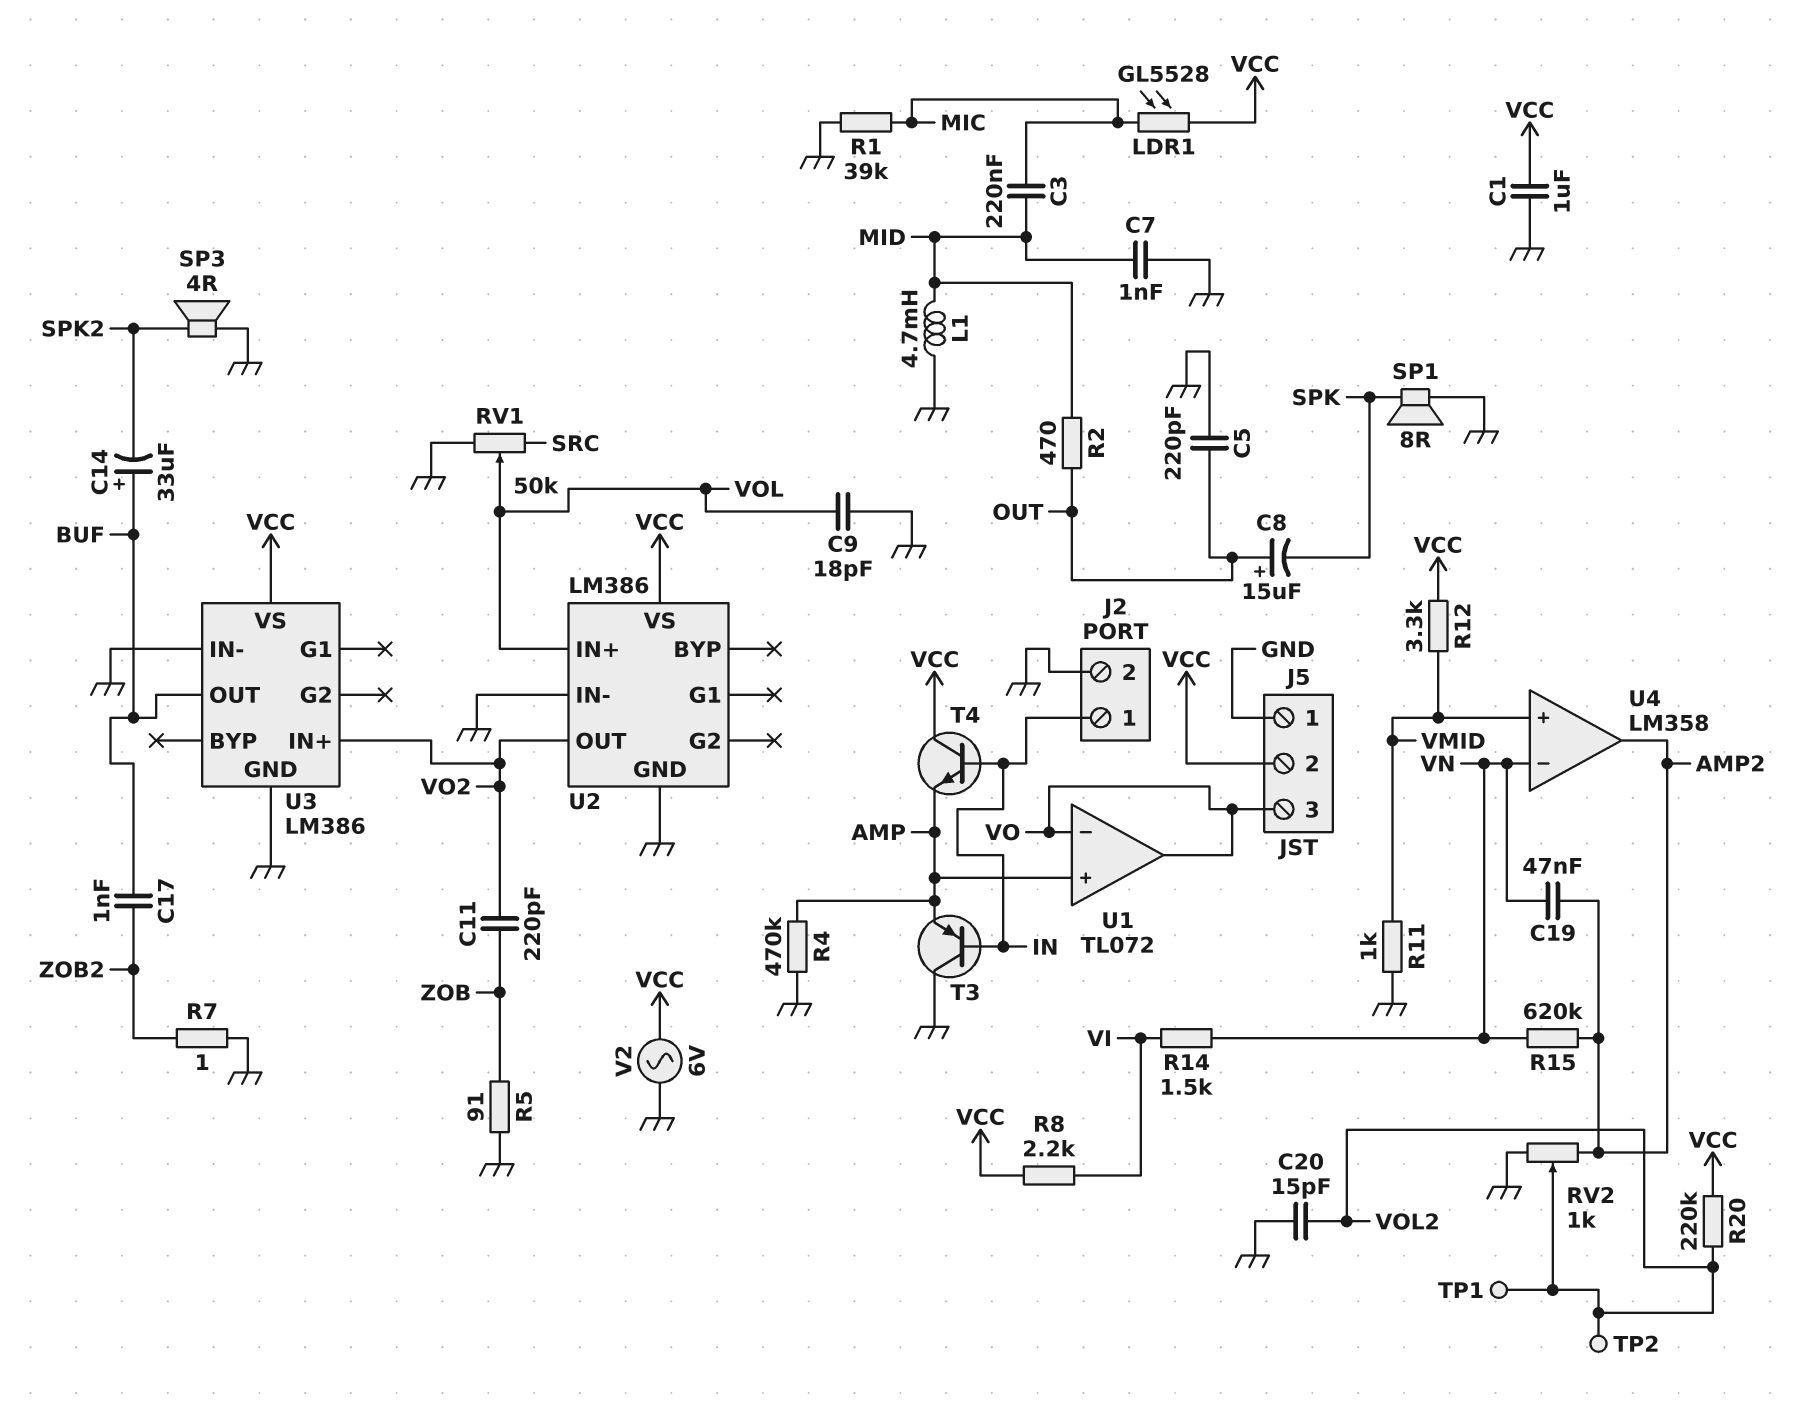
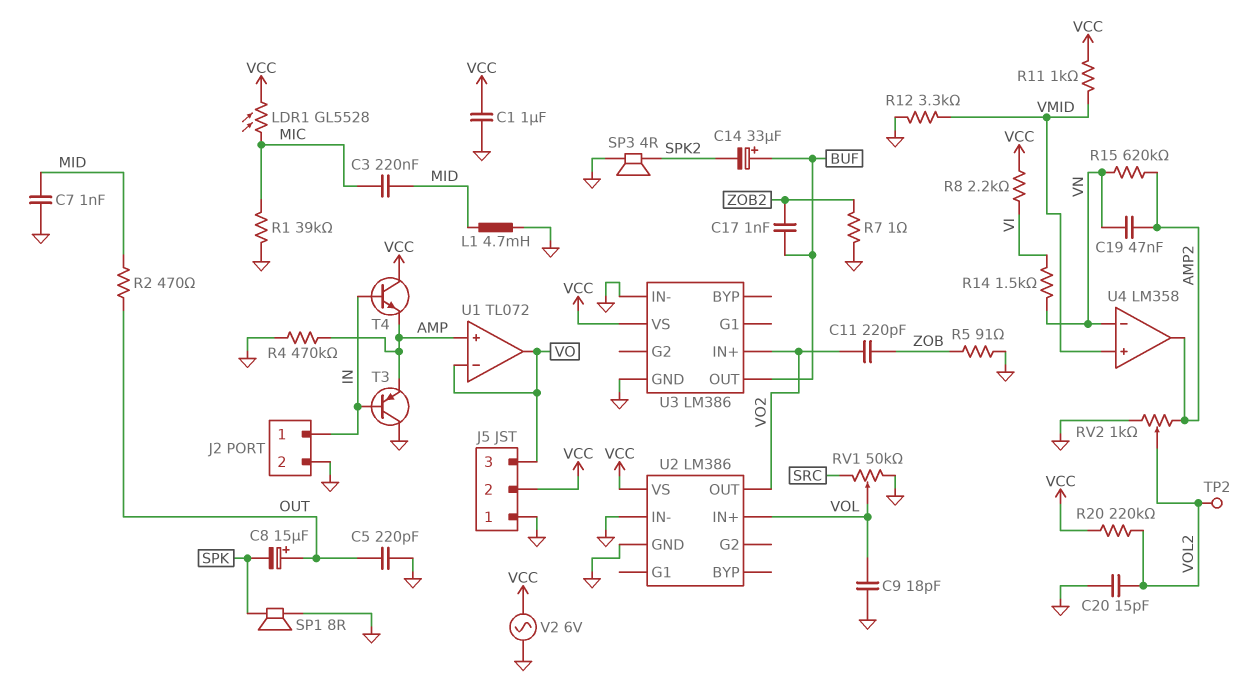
R11: 1k (GND, VMID) -> 1k (VCC, VMID)
R12: 3.3k (VCC, VMID) -> 3.3k (GND, VMID)
TP1: test point (VOL2) -> none

